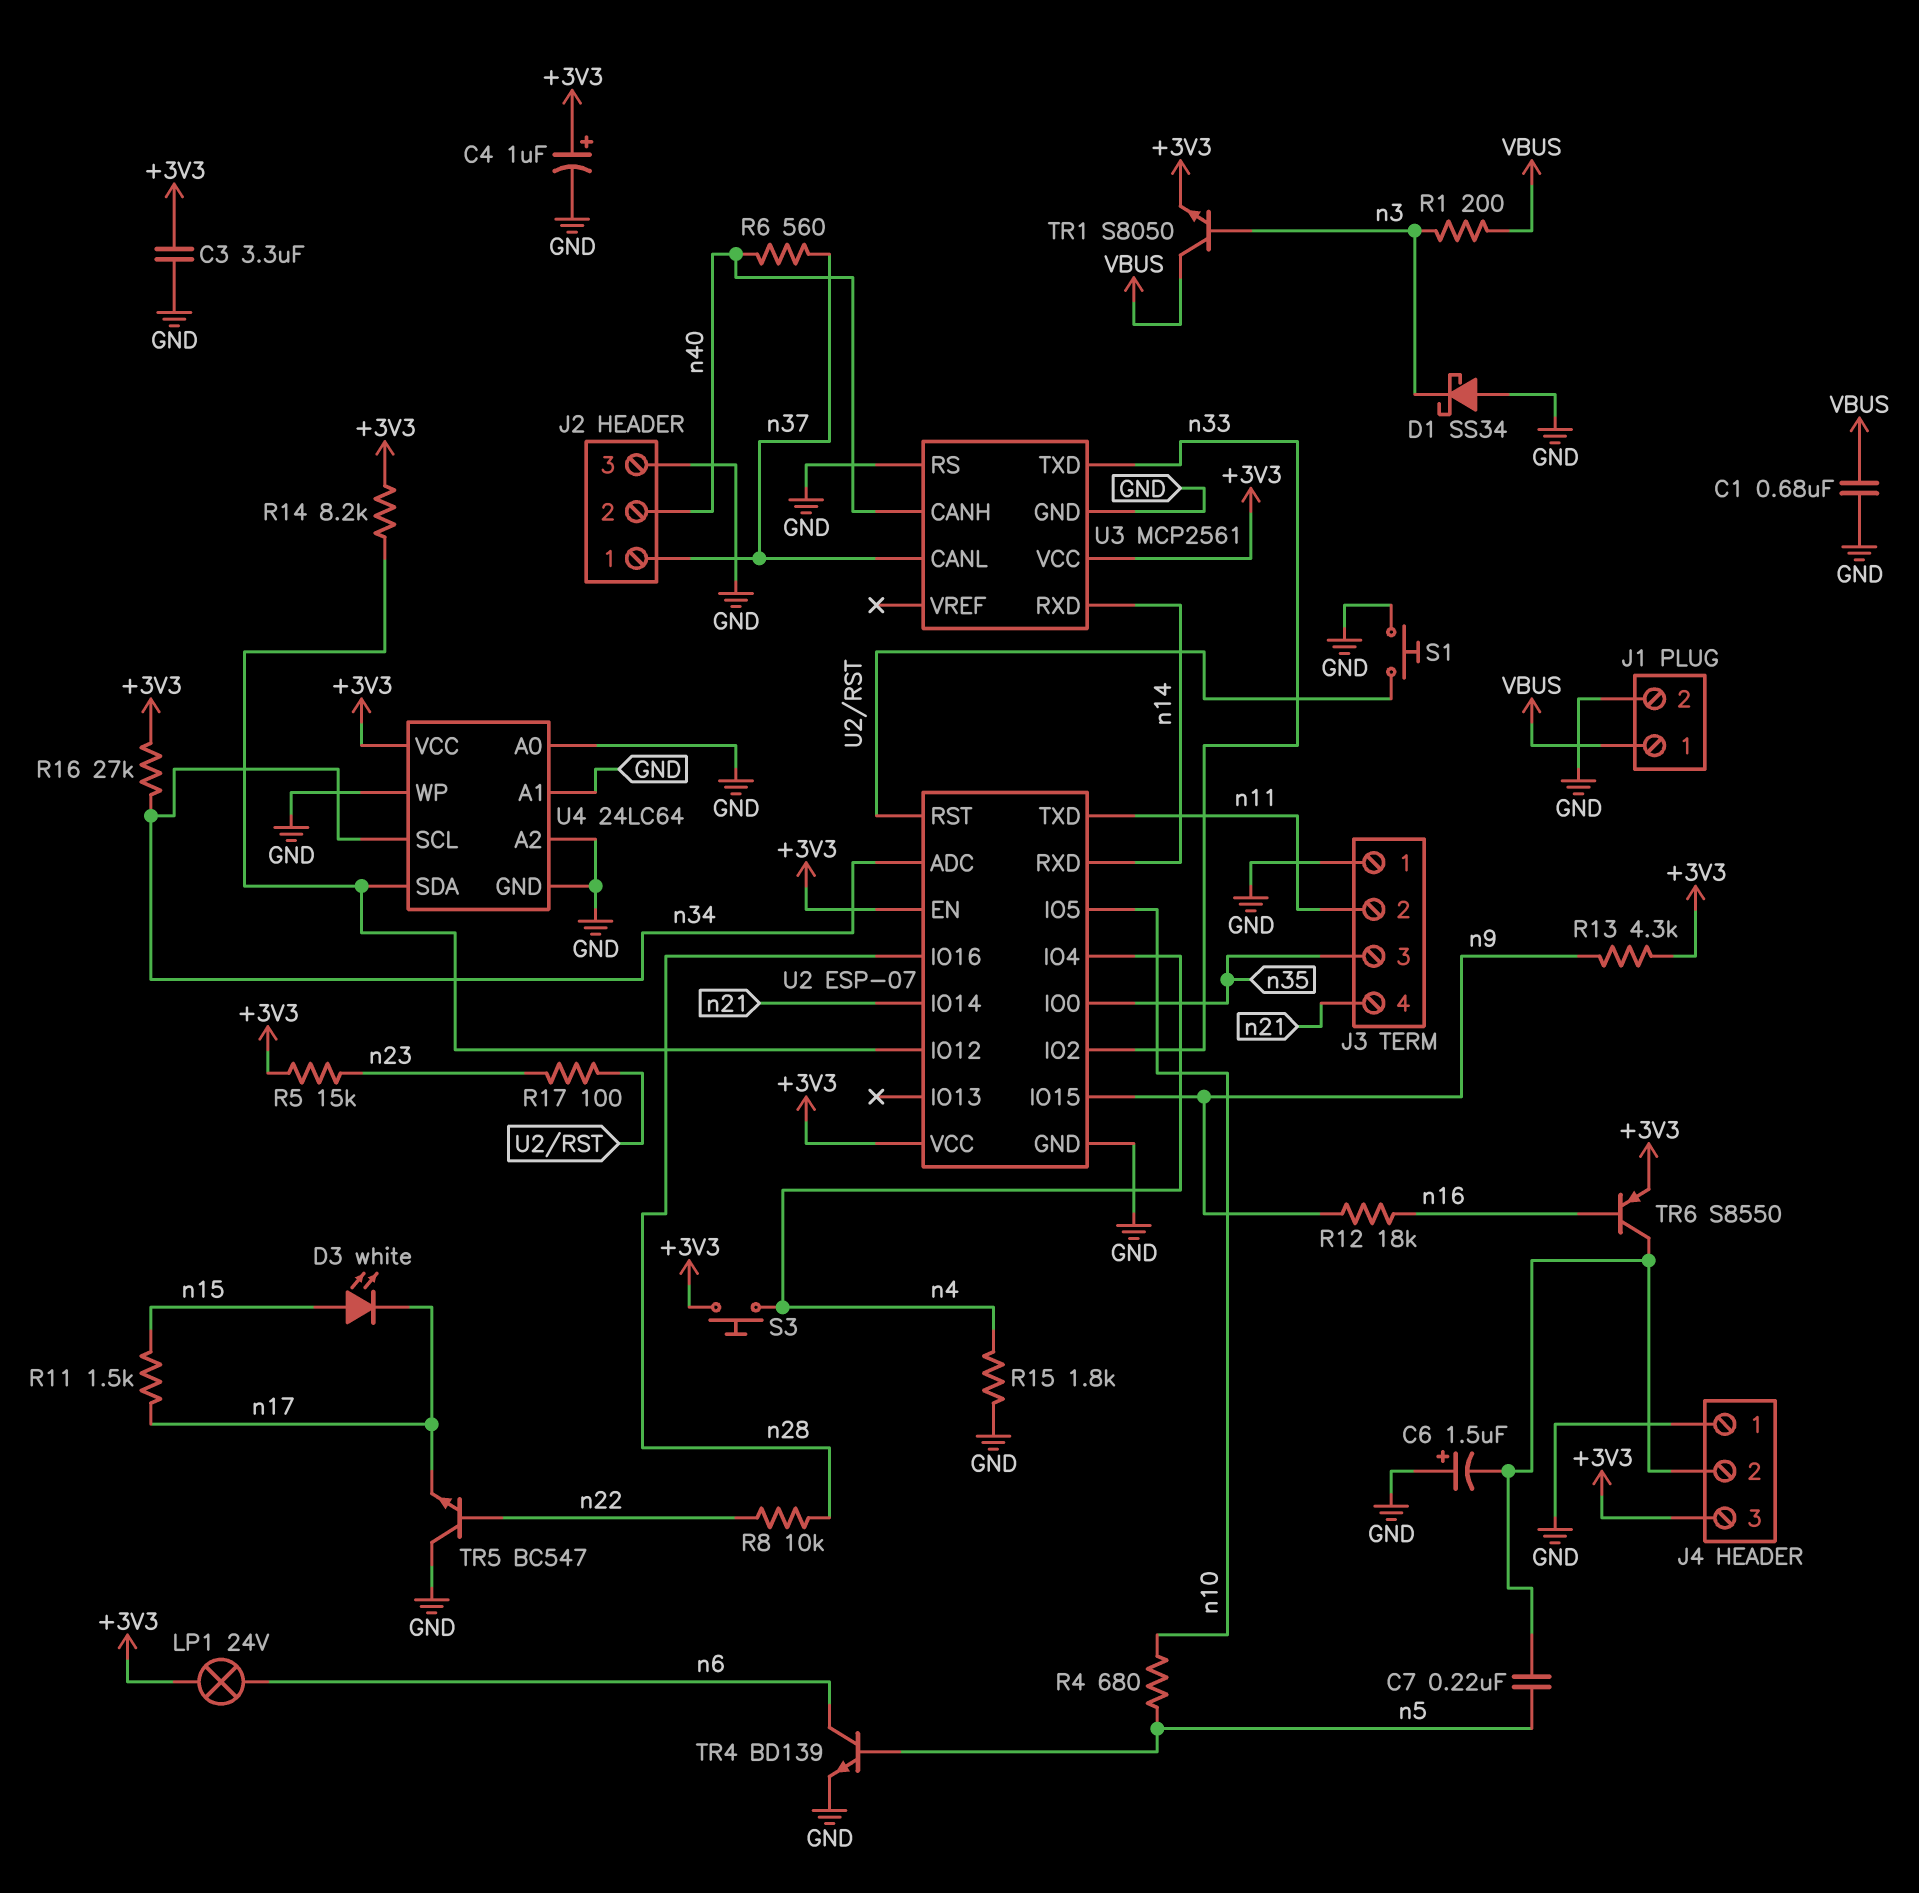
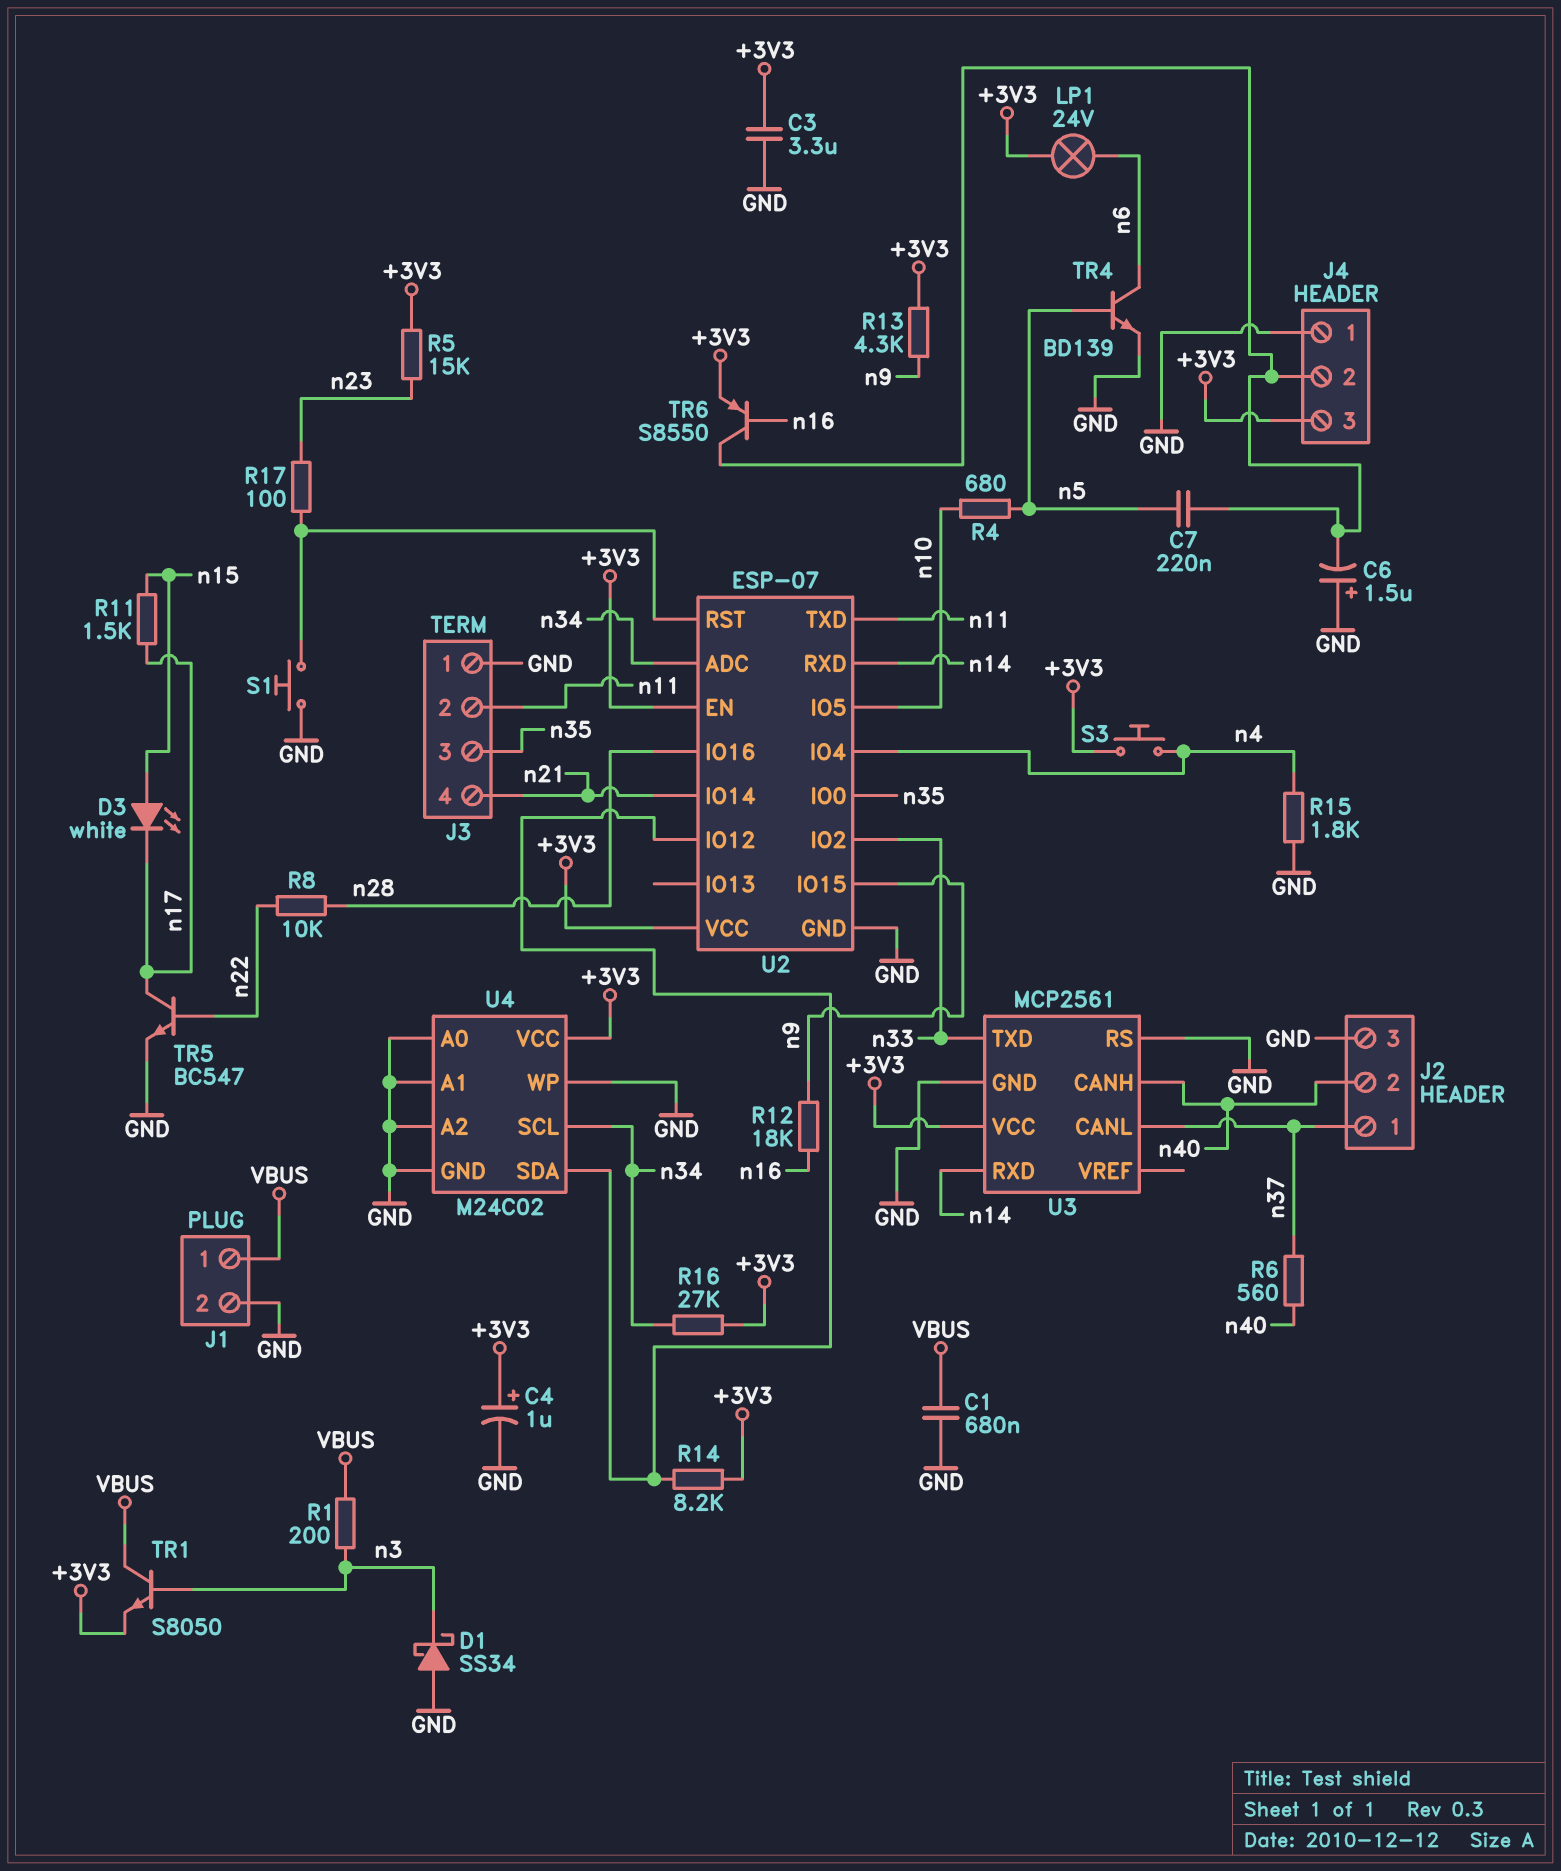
TR5: NPN BC547 (B n22, C GND, E n17) -> NPN BC547 (B n22, C n17, E GND)
U4: 24LC64 -> M24C02

